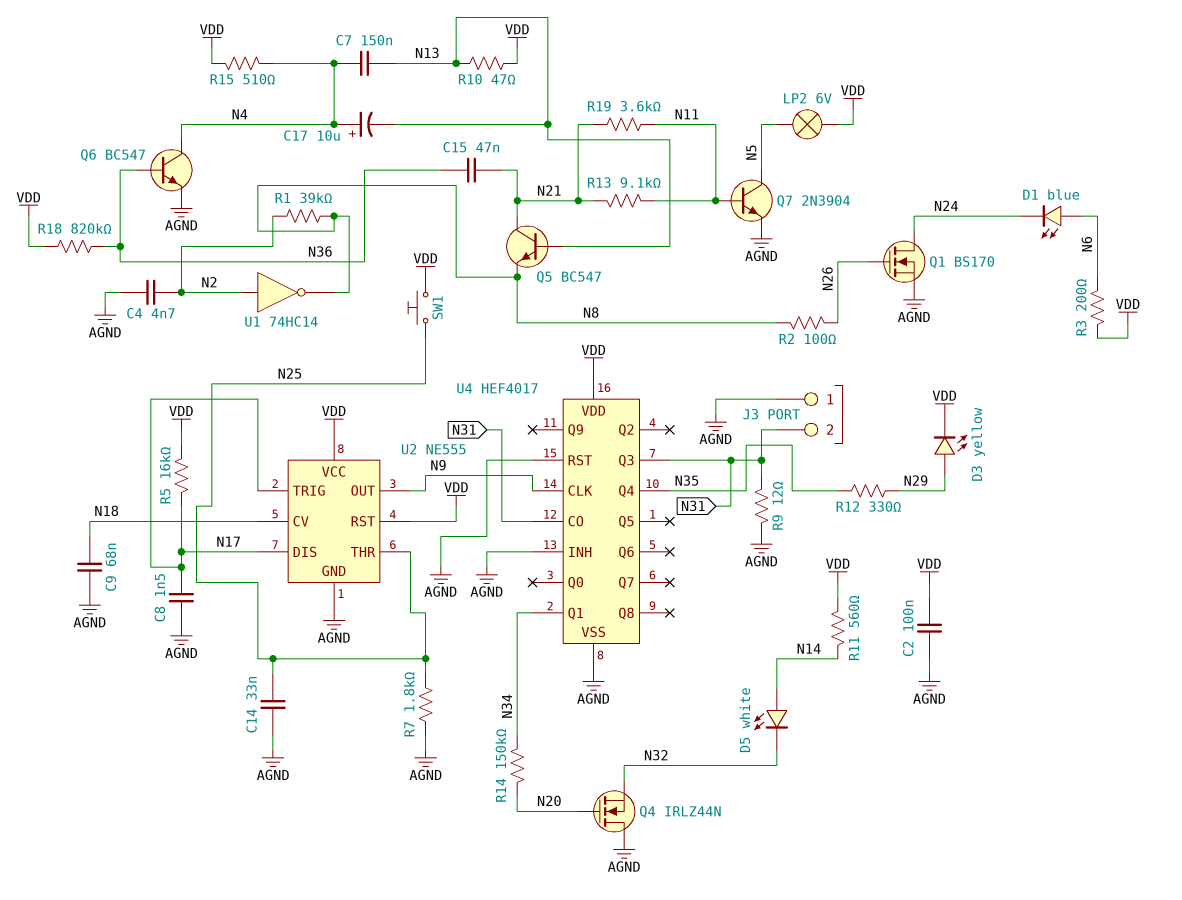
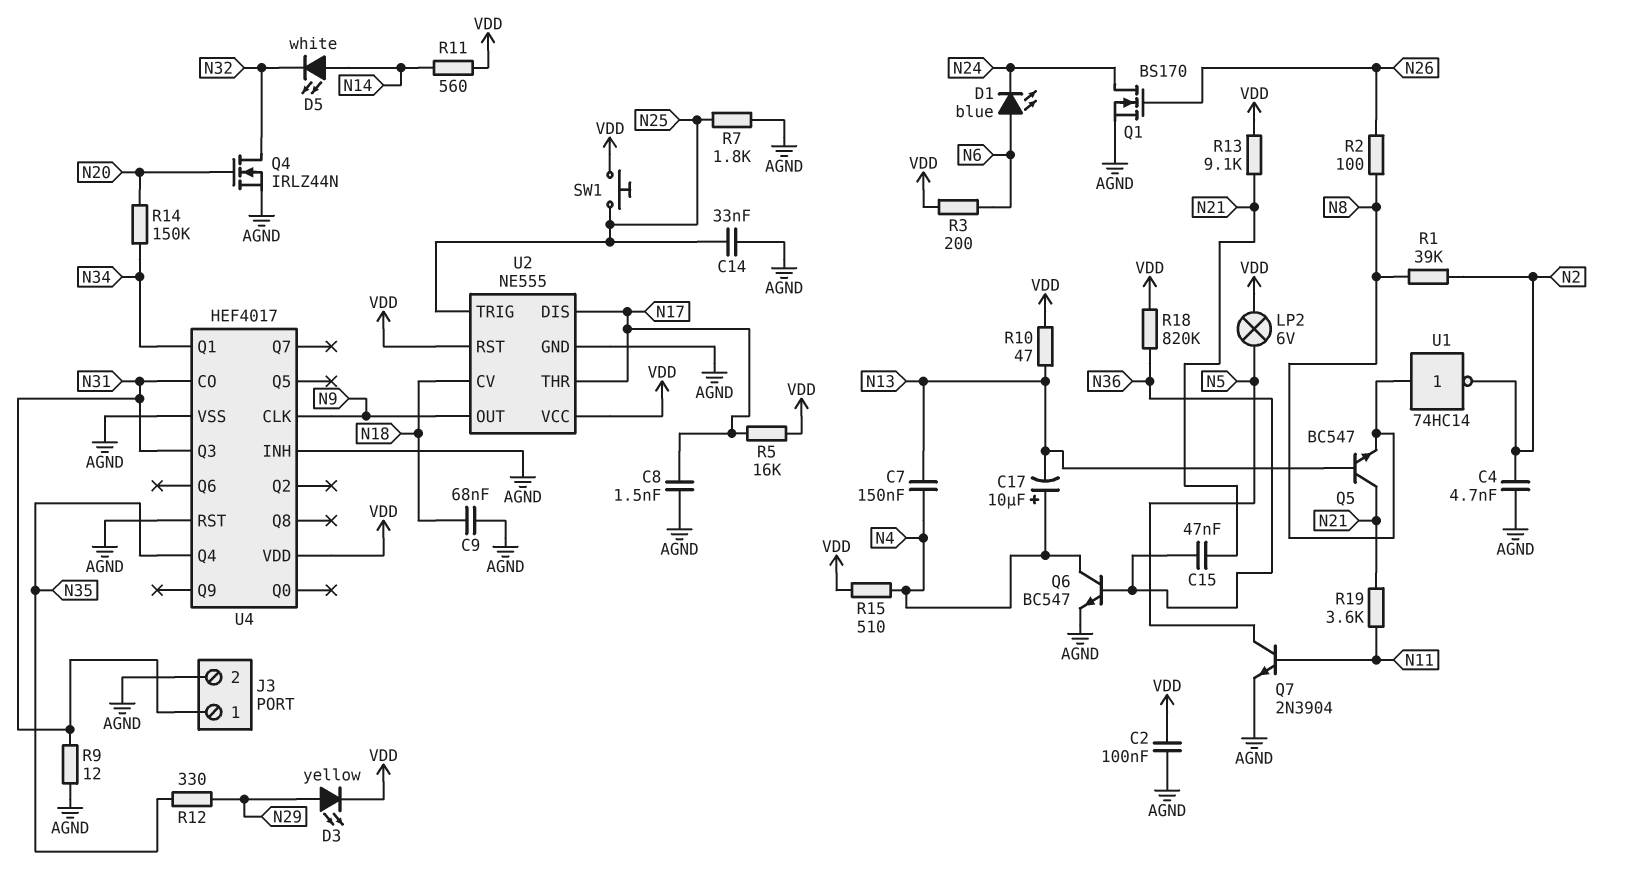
J3 pin 1: AGND -> N31
J3 pin 2: N31 -> AGND
Q4: NMOS IRLZ44N (G N20, D AGND, S N32) -> NMOS IRLZ44N (G N20, D N32, S AGND)
R13: 9.1k (N11, N21) -> 9.1k (N21, VDD)
U1: NOT 74HC14 (in N2, out N8) -> NOT 74HC14 (in N8, out N2)
U2 pin THR: N25 -> N17
U2 pin TRIG: N17 -> N25

